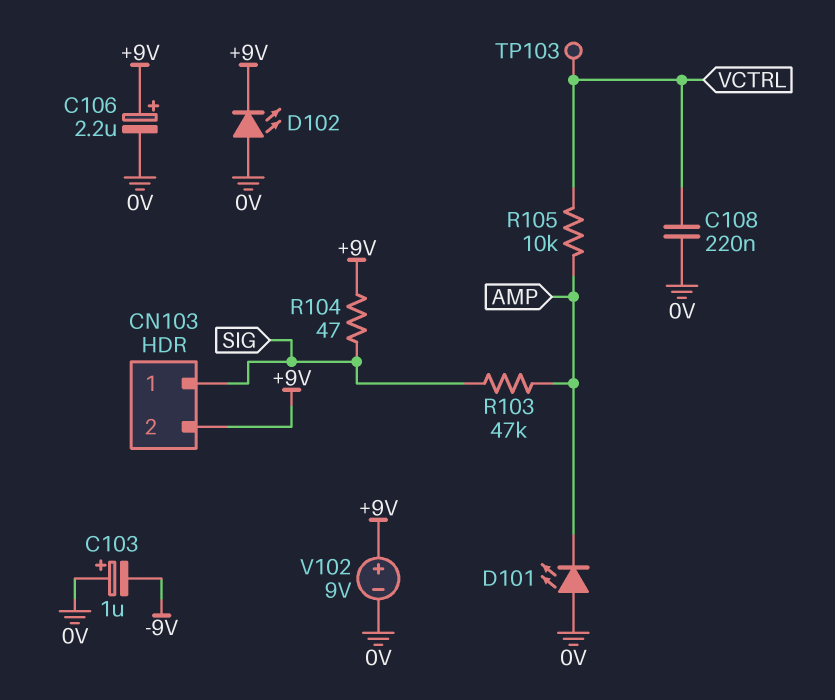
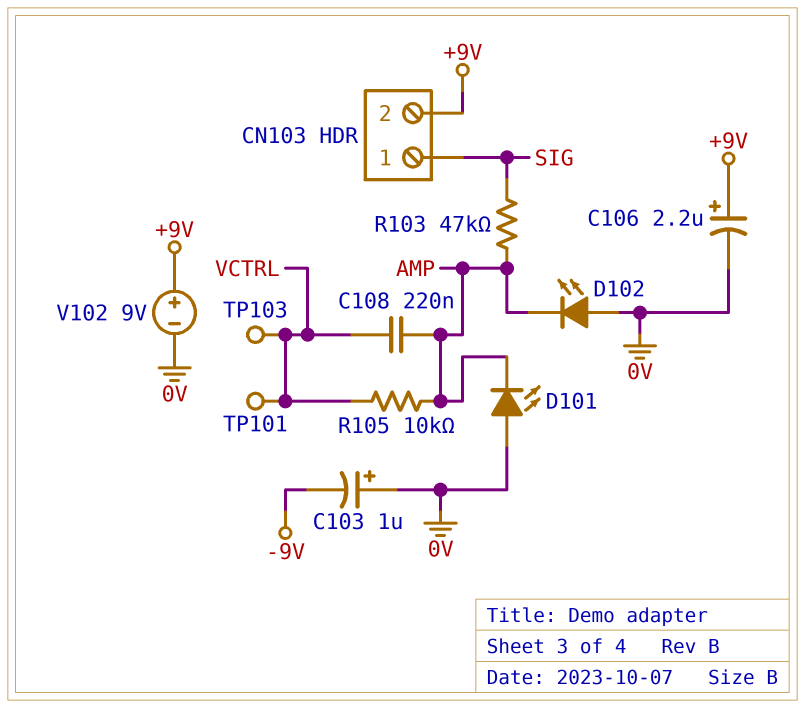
C108: 220nF (0V, VCTRL) -> 220nF (AMP, VCTRL)
D102: LED (A 0V, K +9V) -> LED (A 0V, K AMP)
R104: 47 (+9V, SIG) -> none
TP101: none -> test point (VCTRL)

